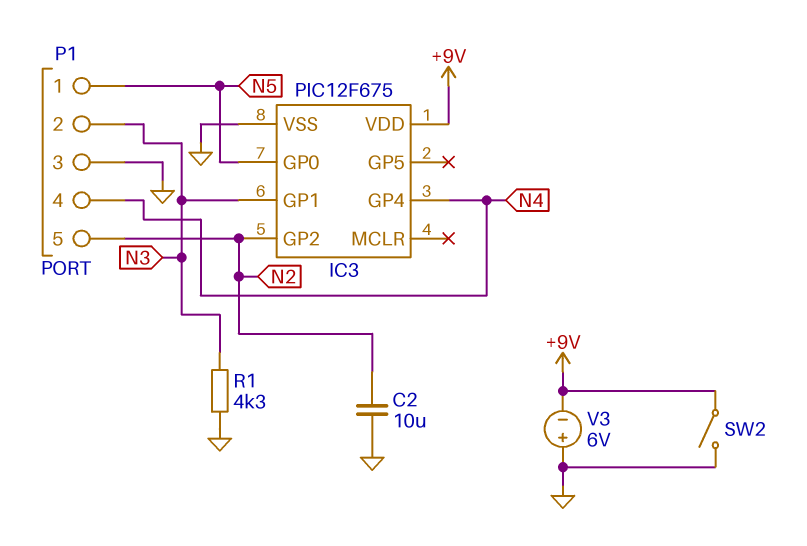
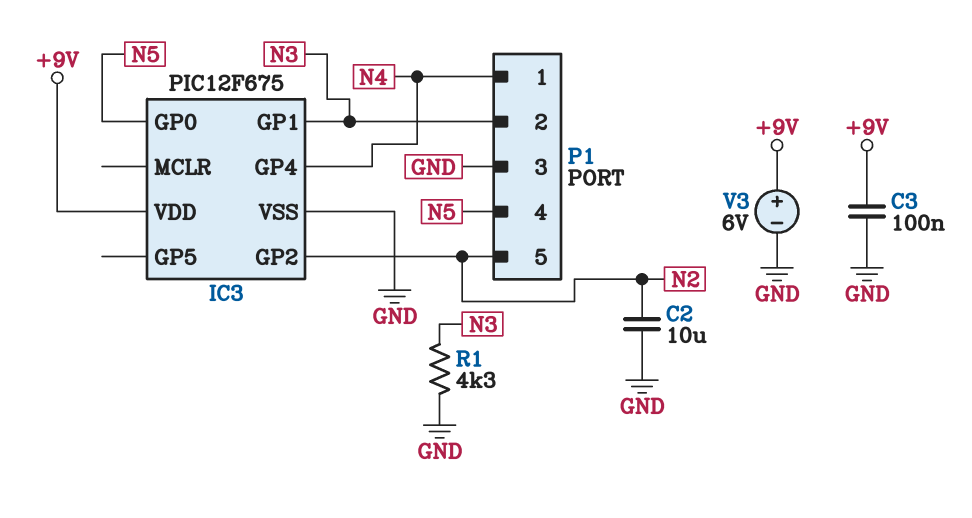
C3: none -> 100nF (+9V, GND)
P1 pin 1: N5 -> N4
P1 pin 4: N4 -> N5
SW2: switch (+9V, GND) -> none
V3: 6V (plus GND, minus +9V) -> 6V (plus +9V, minus GND)

